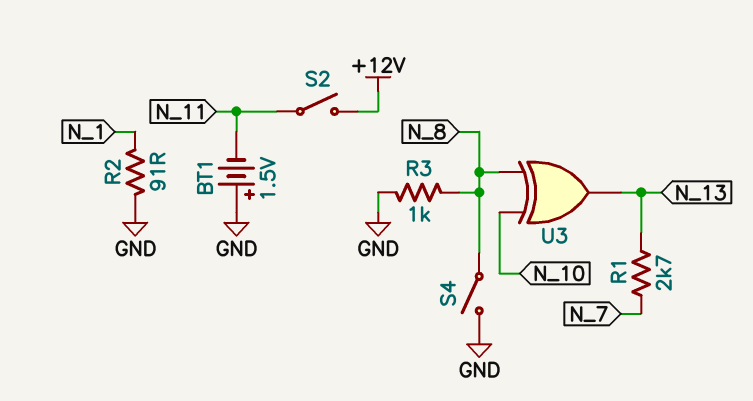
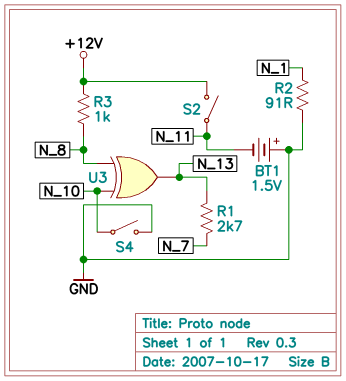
R3: 1k (GND, N_8) -> 1k (+12V, N_8)
S4: switch (GND, N_8) -> switch (GND, N_10)

